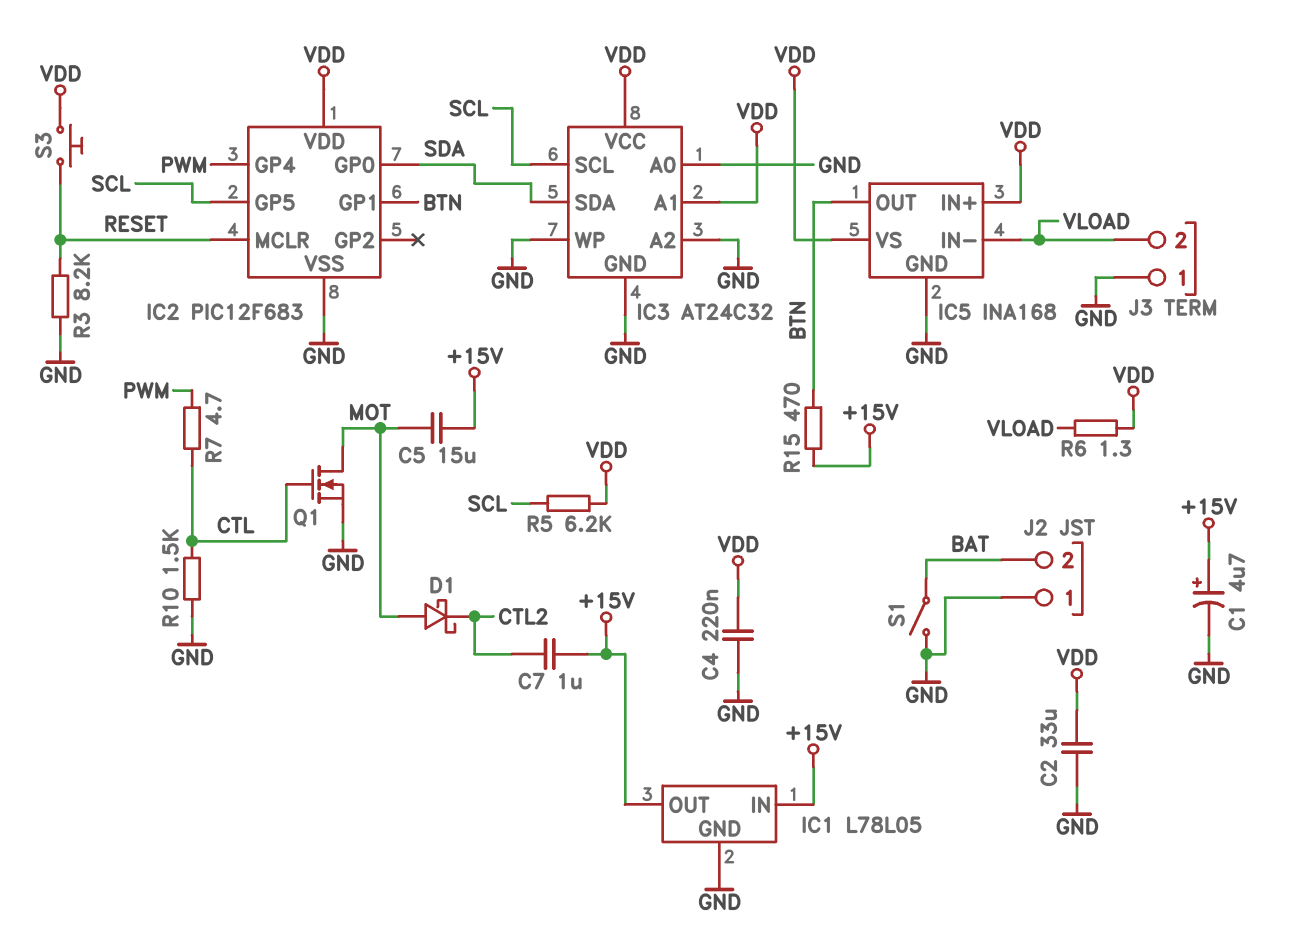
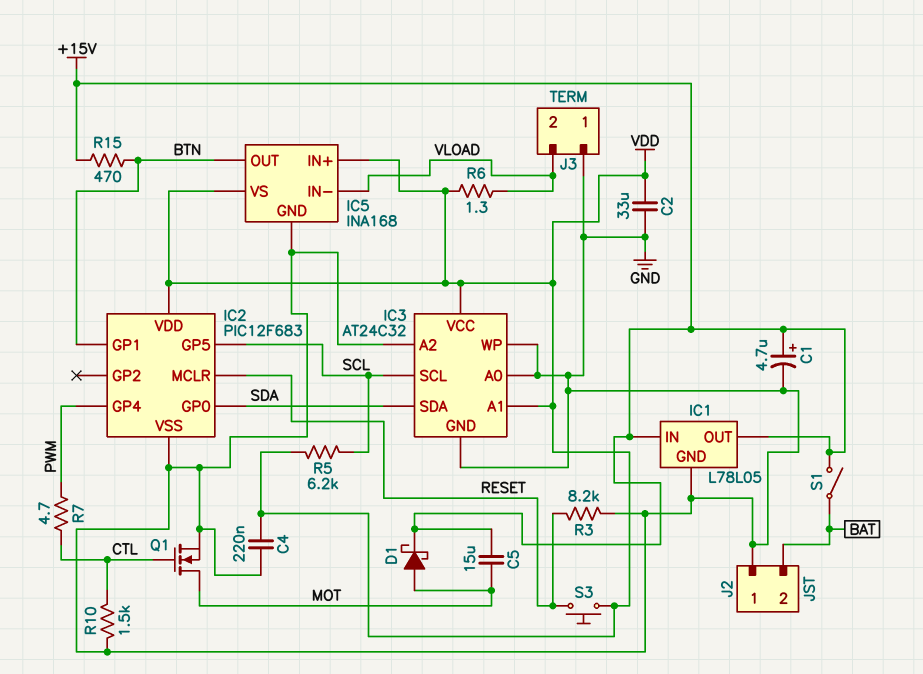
C7: 1uF (+15V, CTL2) -> none
D1: schottky (A MOT, K CTL2) -> schottky (A MOT, K +15V)
S1: switch (BAT, GND) -> switch (+15V, BAT)

